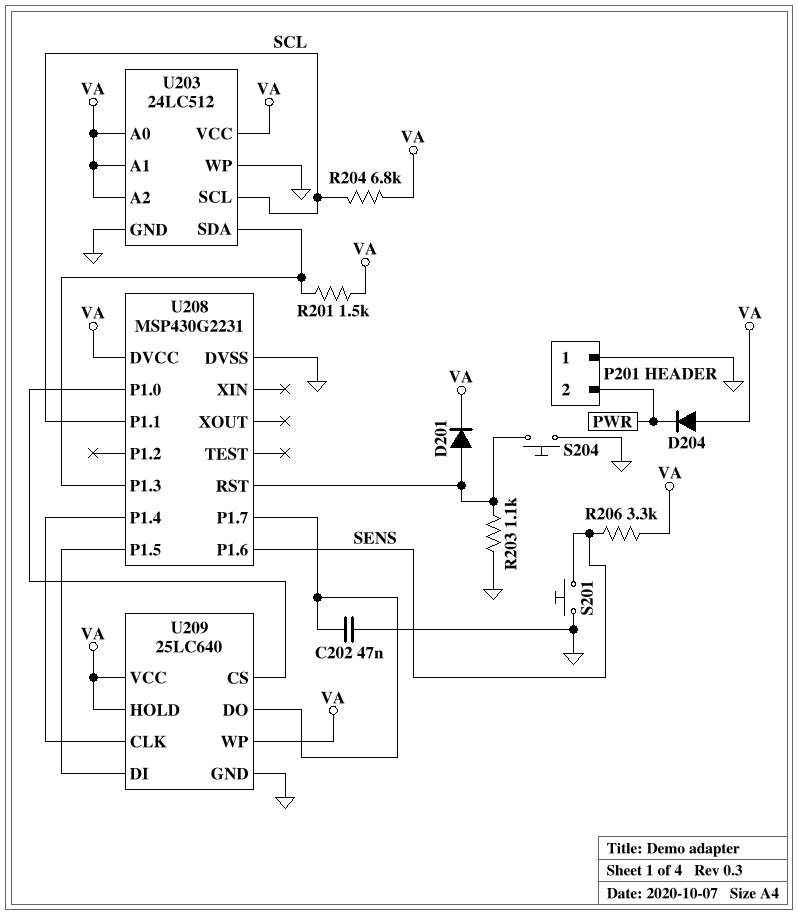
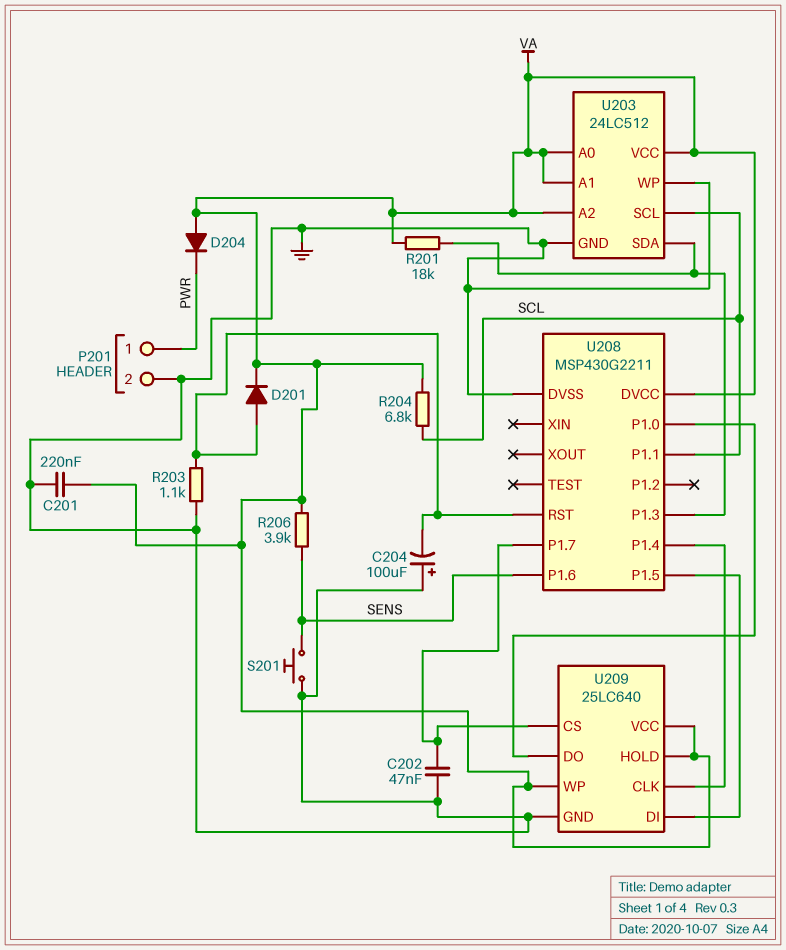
C201: none -> 220nF (GND, VA)
C204: none -> 100uF (plus GND, minus U208/RST)
P201 pin 1: GND -> PWR
P201 pin 2: PWR -> GND
R201: 1.5k (U203/SDA, VA) -> 18k (U203/SDA, VA)
R206: 3.3k (SENS, VA) -> 3.9k (SENS, VA)
S204: button (GND, U208/RST) -> none
U208: MSP430G2231 -> MSP430G2211
U209 pin CS: U208/P1.0 -> U208/P1.7
U209 pin DO: U208/P1.7 -> U208/P1.0

